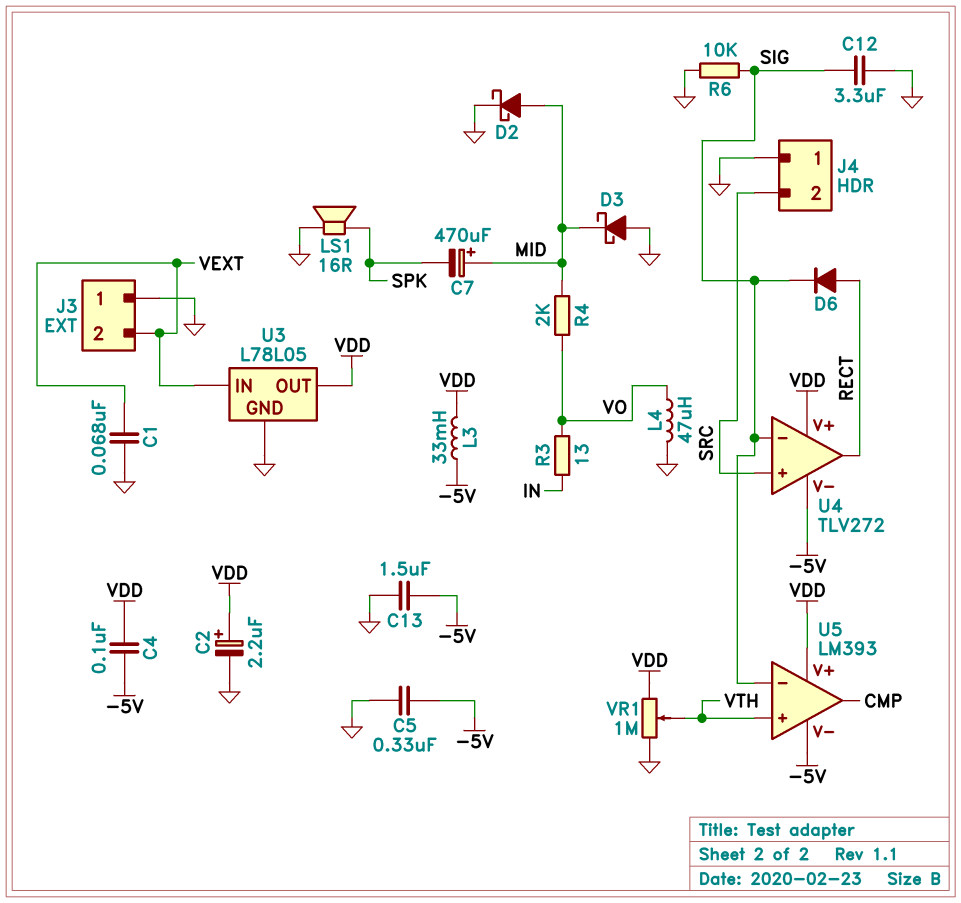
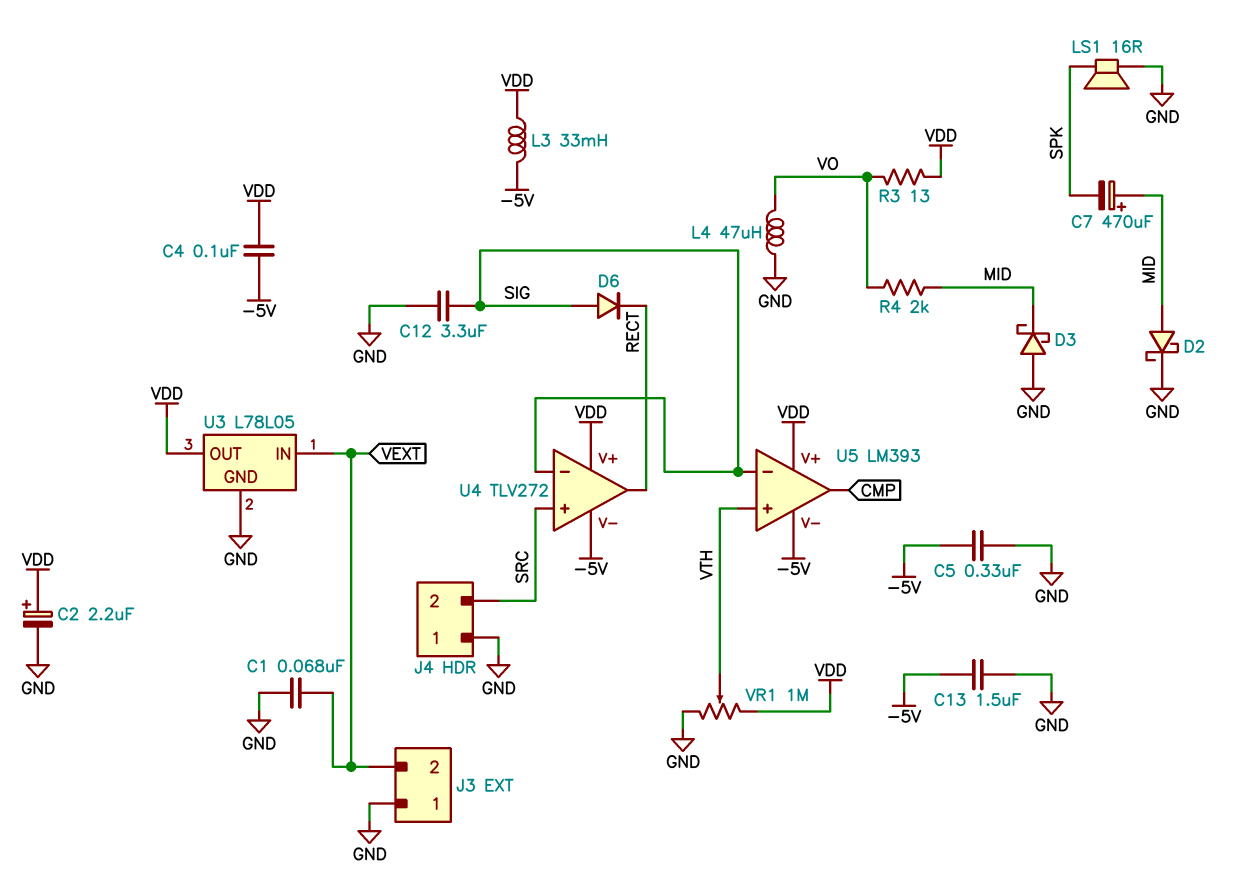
D6: diode (A RECT, K SIG) -> diode (A SIG, K RECT)
R3: 13 (IN, VO) -> 13 (VDD, VO)
R6: 10k (GND, SIG) -> none

